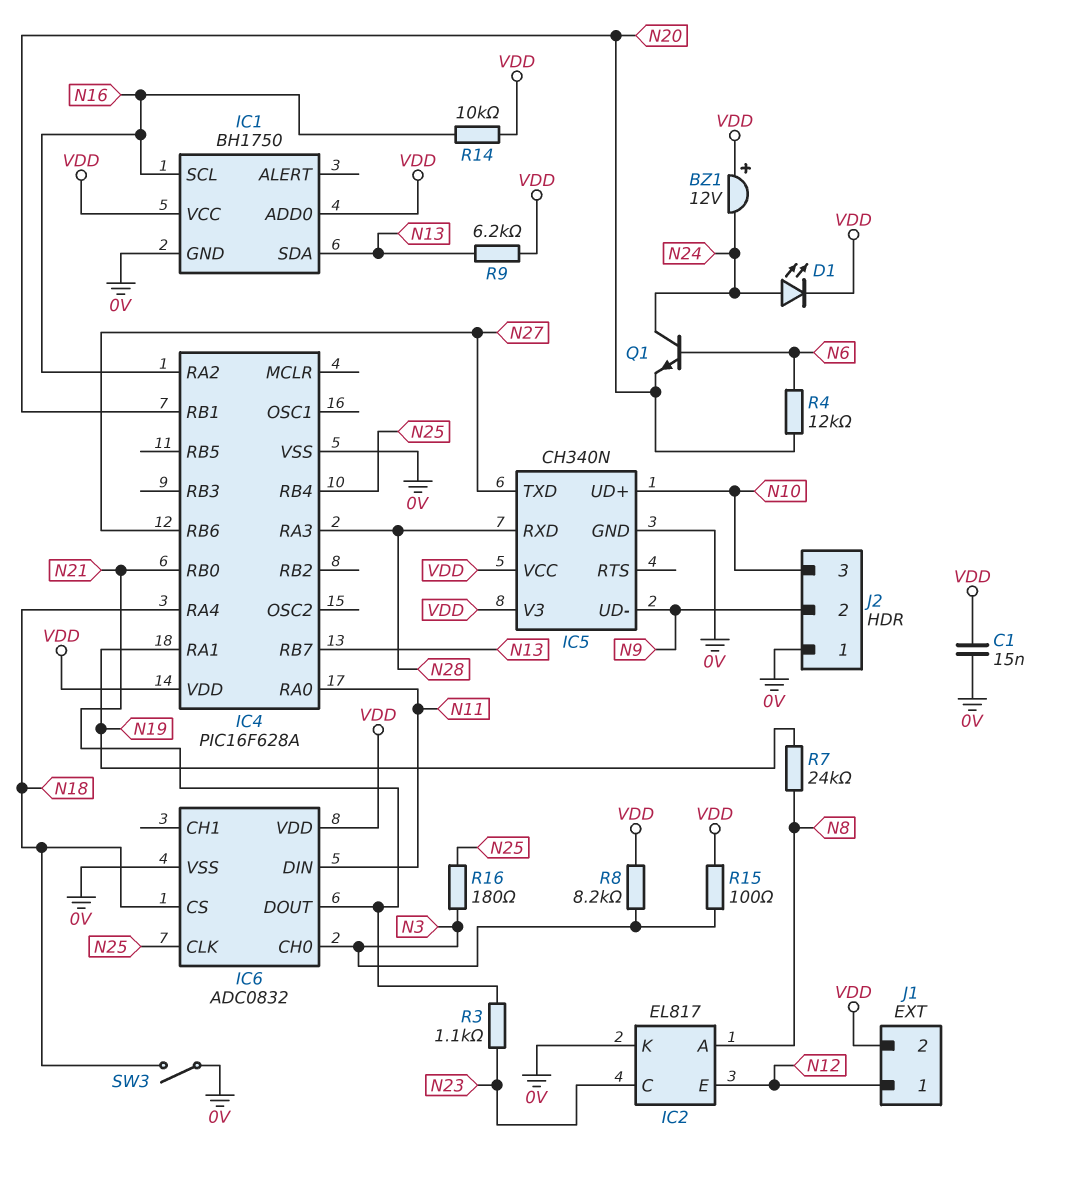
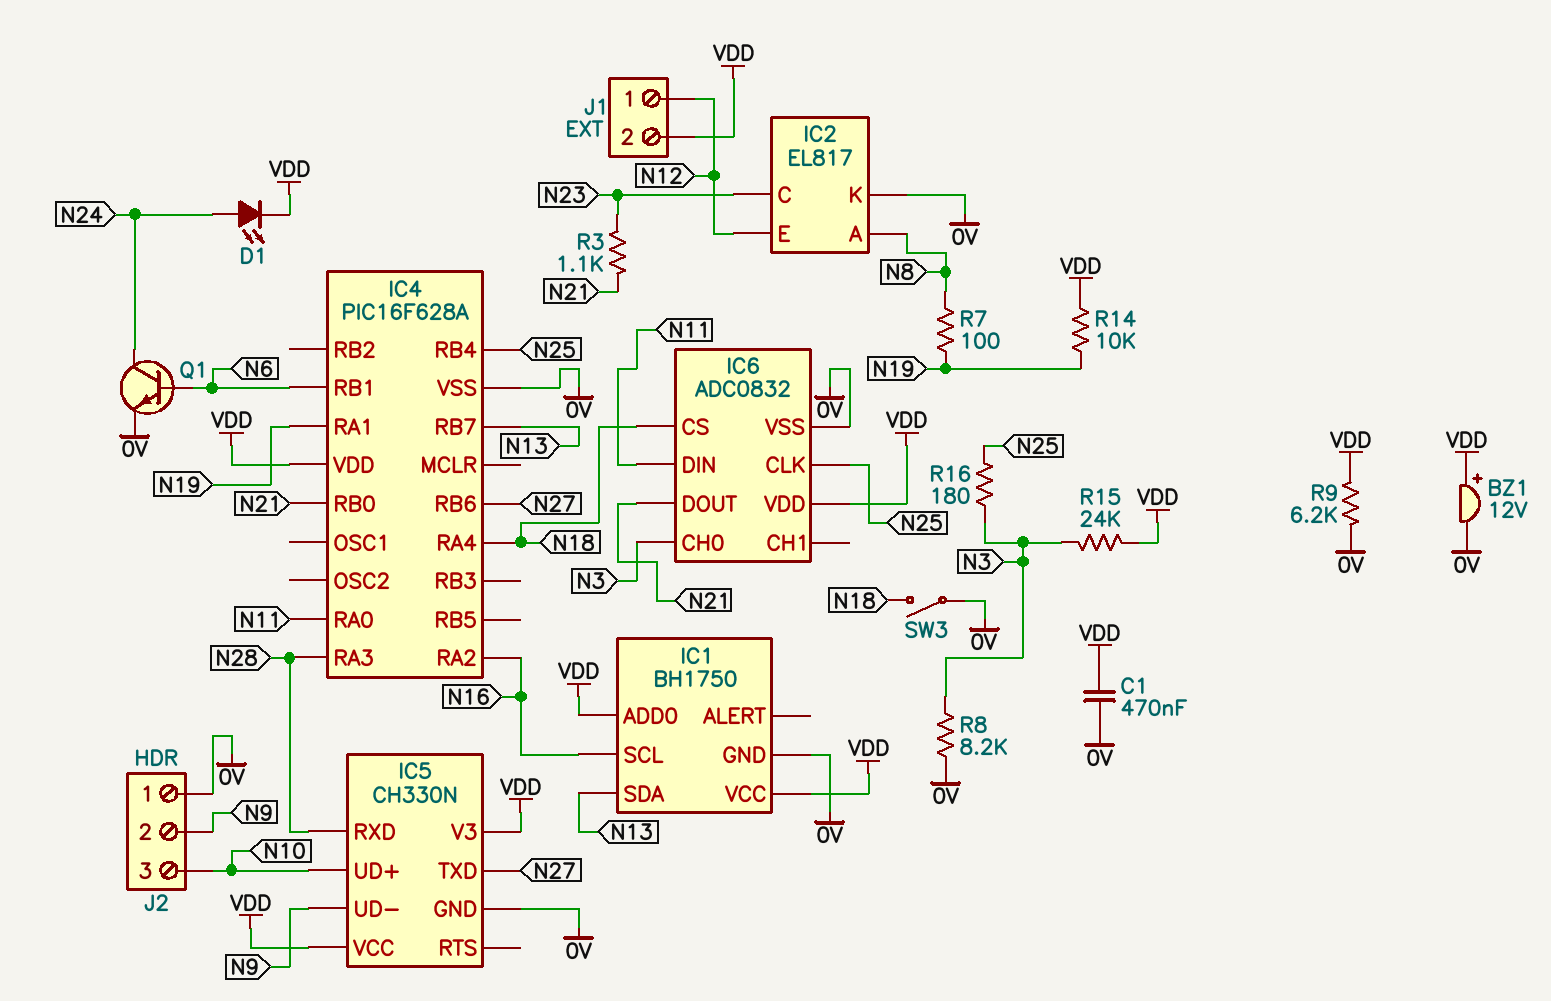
BZ1: buzzer 12V (plus VDD, minus N24) -> buzzer 12V (plus VDD, minus 0V)
C1: 15nF (0V, VDD) -> 470nF (0V, VDD)
IC4 pin RB1: N20 -> N6
IC5: CH340N -> CH330N
Q1: NPN (B N6, C N24, E N20) -> NPN (B N6, C N24, E 0V)
R4: 12k (N6, N20) -> none
R7: 24k (N8, N19) -> 100 (N8, N19)
R8: 8.2k (N3, VDD) -> 8.2k (0V, N3)
R9: 6.2k (N13, VDD) -> 6.2k (0V, VDD)
R14: 10k (N16, VDD) -> 10k (N19, VDD)
R15: 100 (N3, VDD) -> 24k (N3, VDD)

